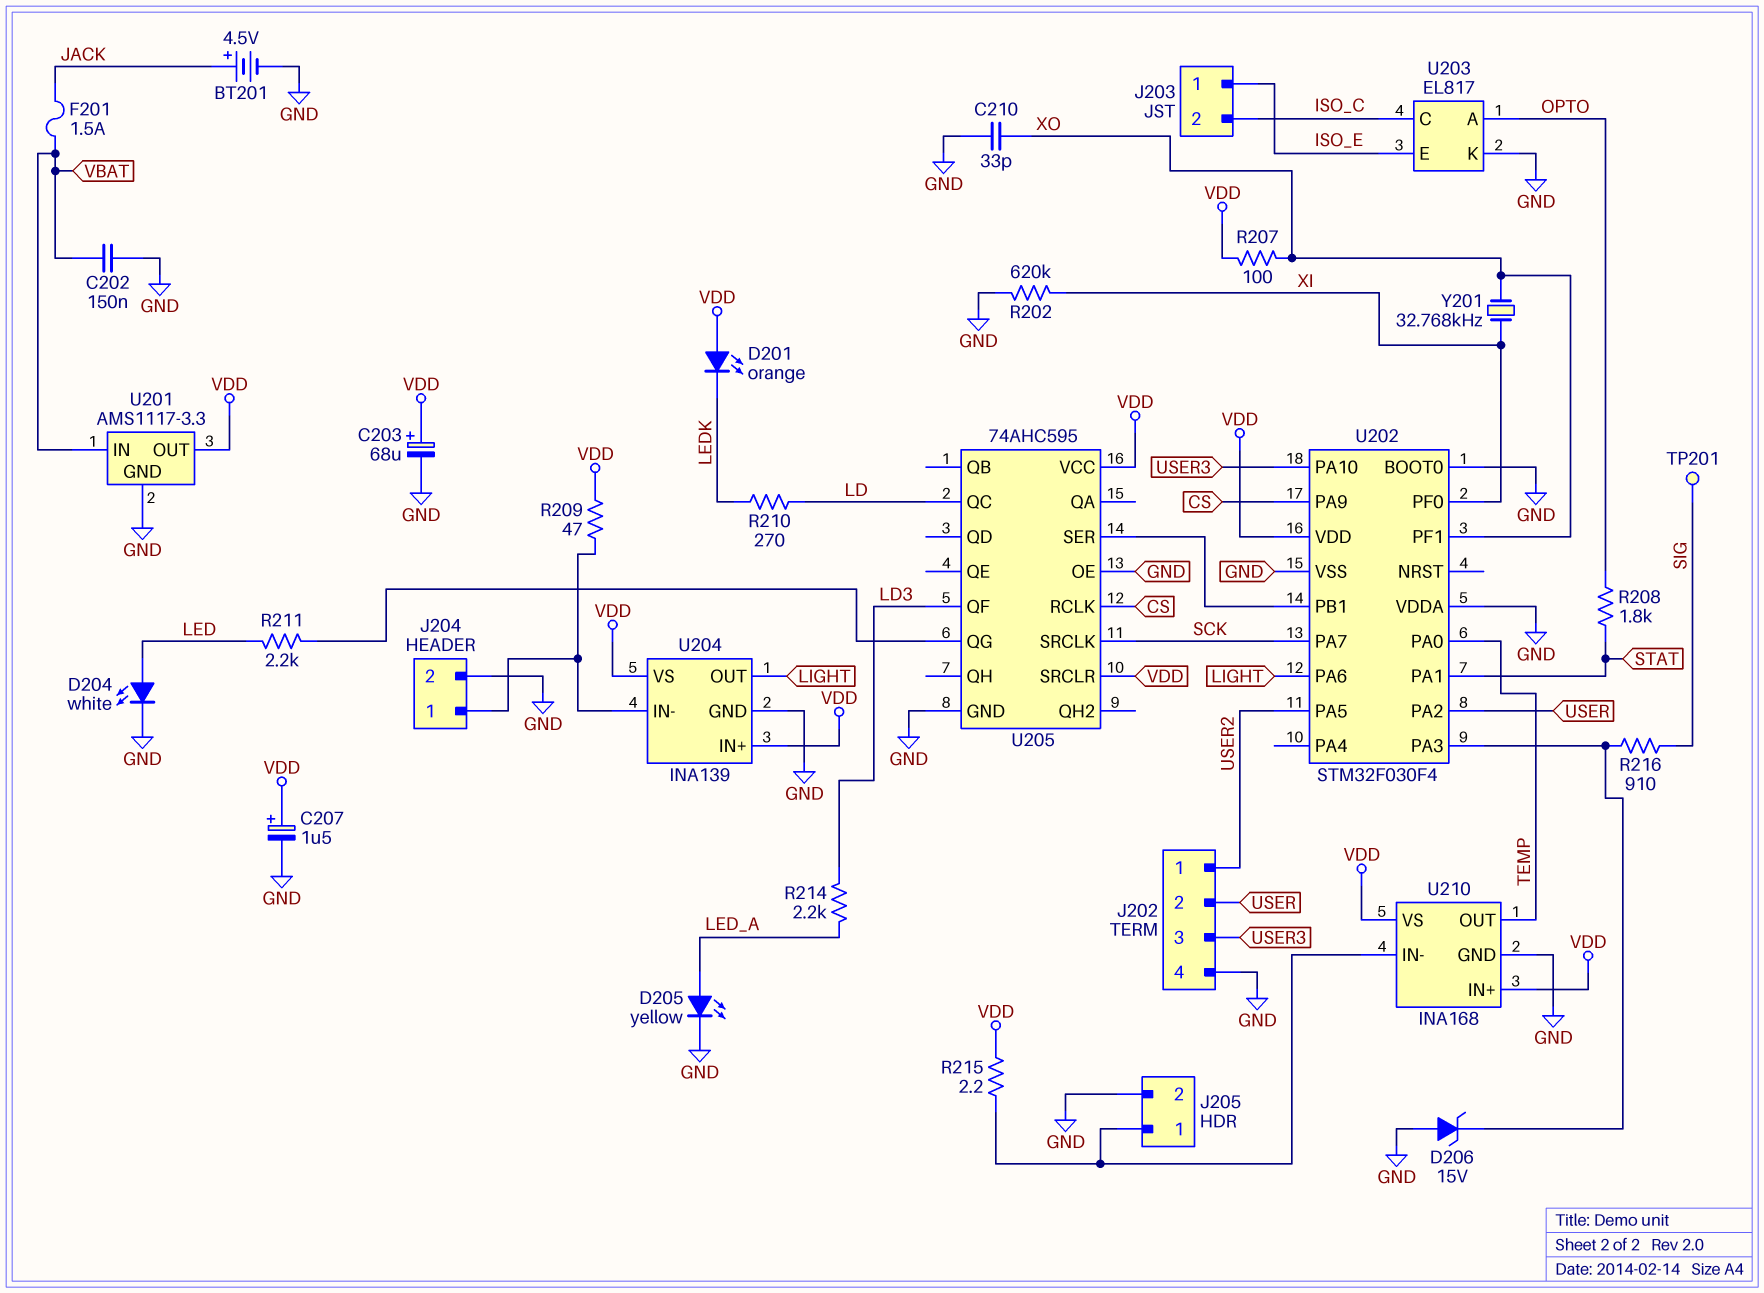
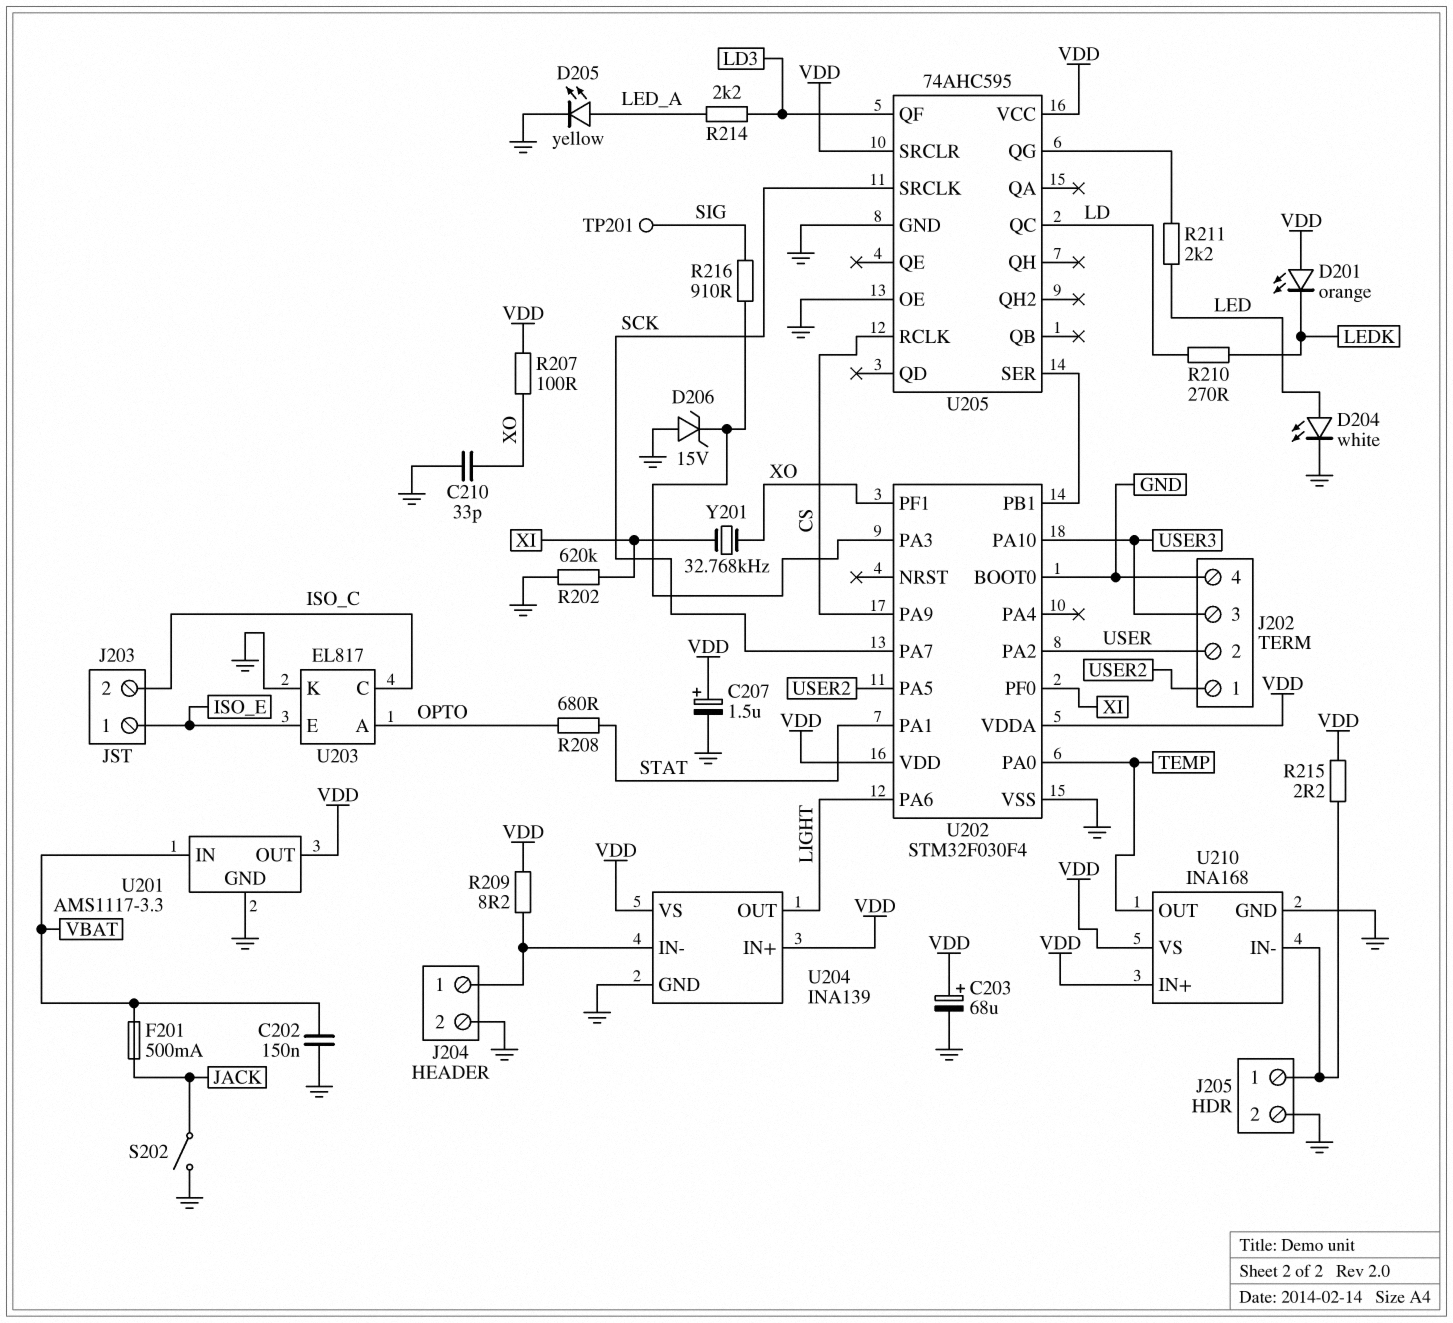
BT201: 4.5V (plus JACK, minus GND) -> none
F201: 1.5A (JACK, VBAT) -> 500mA (JACK, VBAT)
R208: 1.8k (OPTO, STAT) -> 680 (OPTO, STAT)
R209: 47 (J204/1, VDD) -> 8.2 (J204/1, VDD)
S202: none -> switch (GND, JACK)
U202 pin VDDA: GND -> VDD

